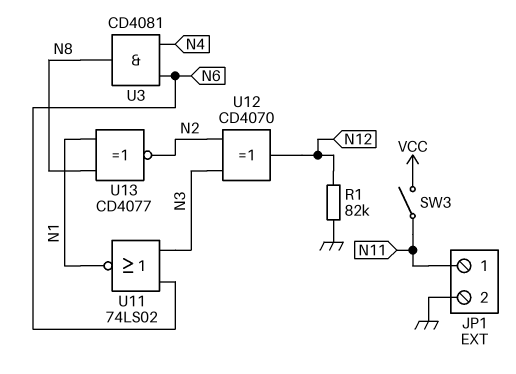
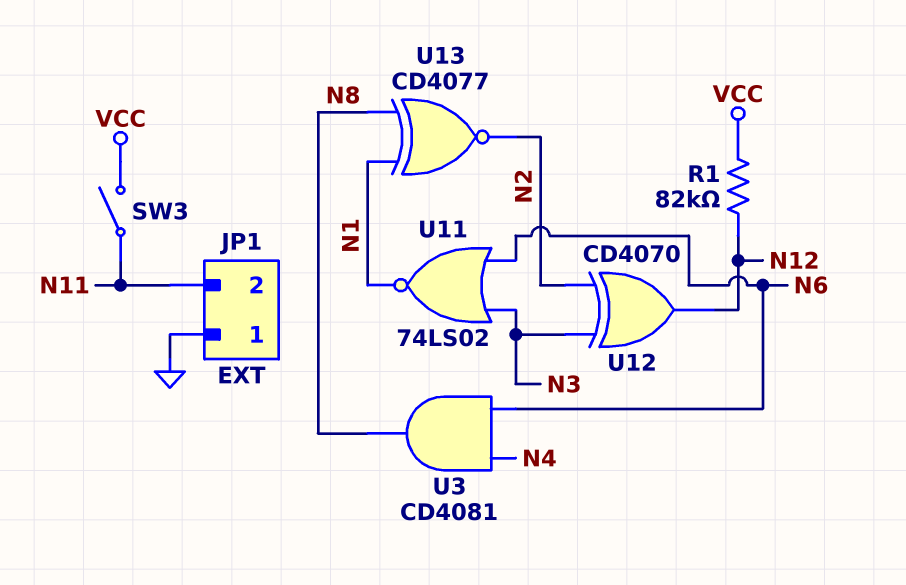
JP1 pin 1: N11 -> GND
JP1 pin 2: GND -> N11
R1: 82k (GND, N12) -> 82k (N12, VCC)

